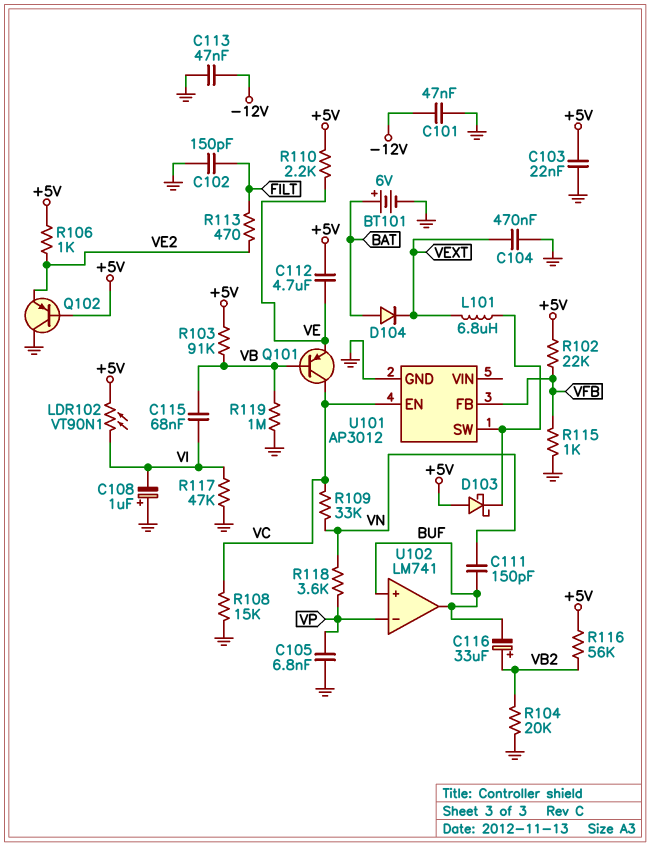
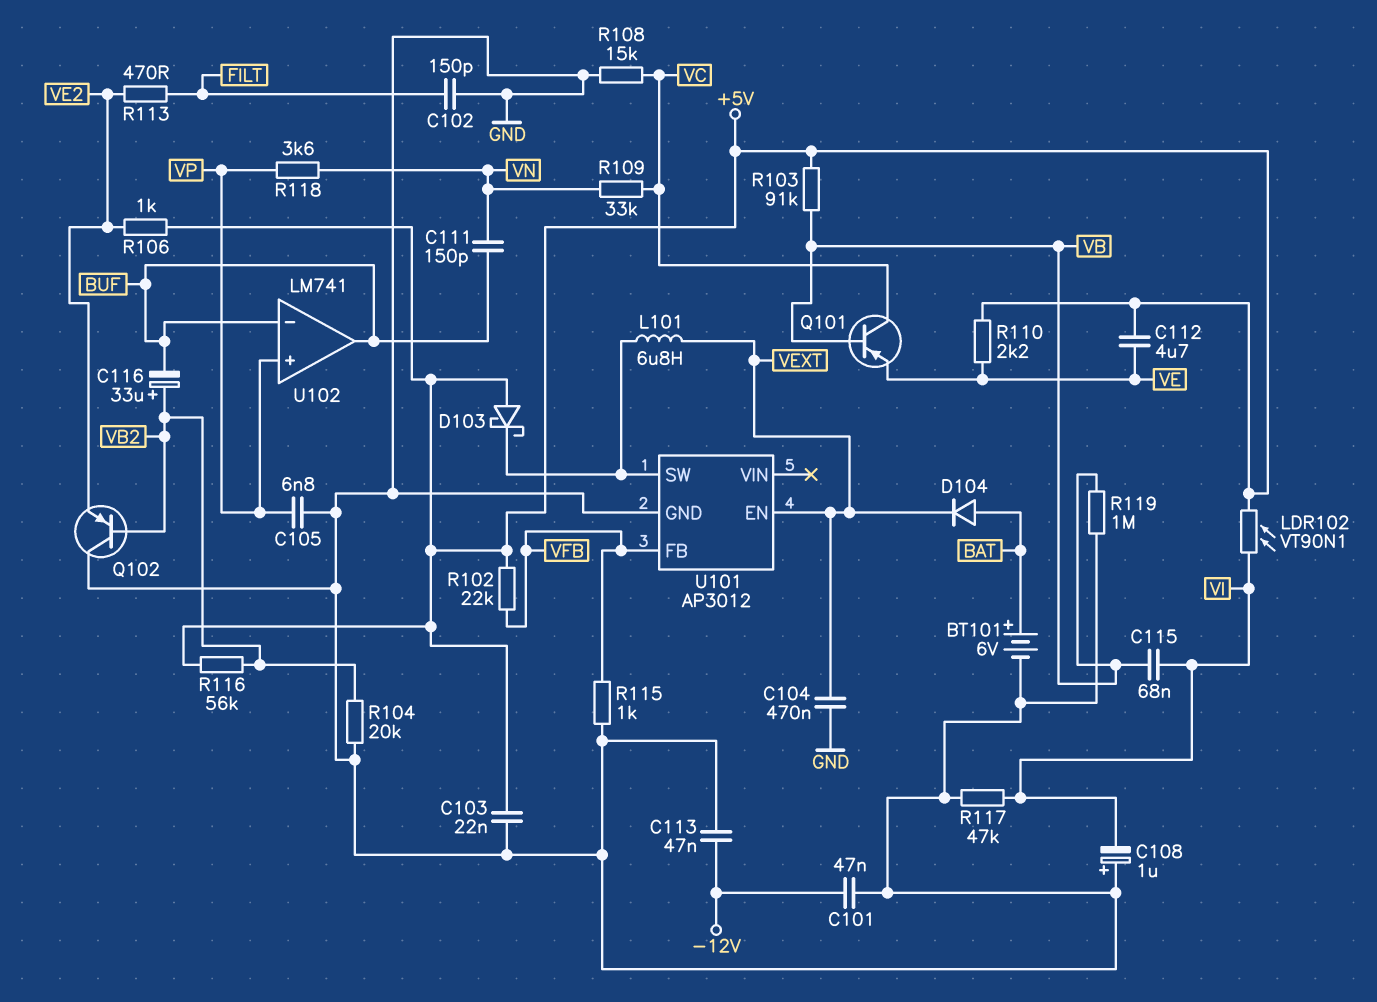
Q102: PNP (B +5V, C GND, E VE2) -> PNP (B VB2, C GND, E VE2)
U101 pin EN: VC -> VEXT
U102 pin in+: BUF -> VP
U102 pin in-: VP -> BUF

